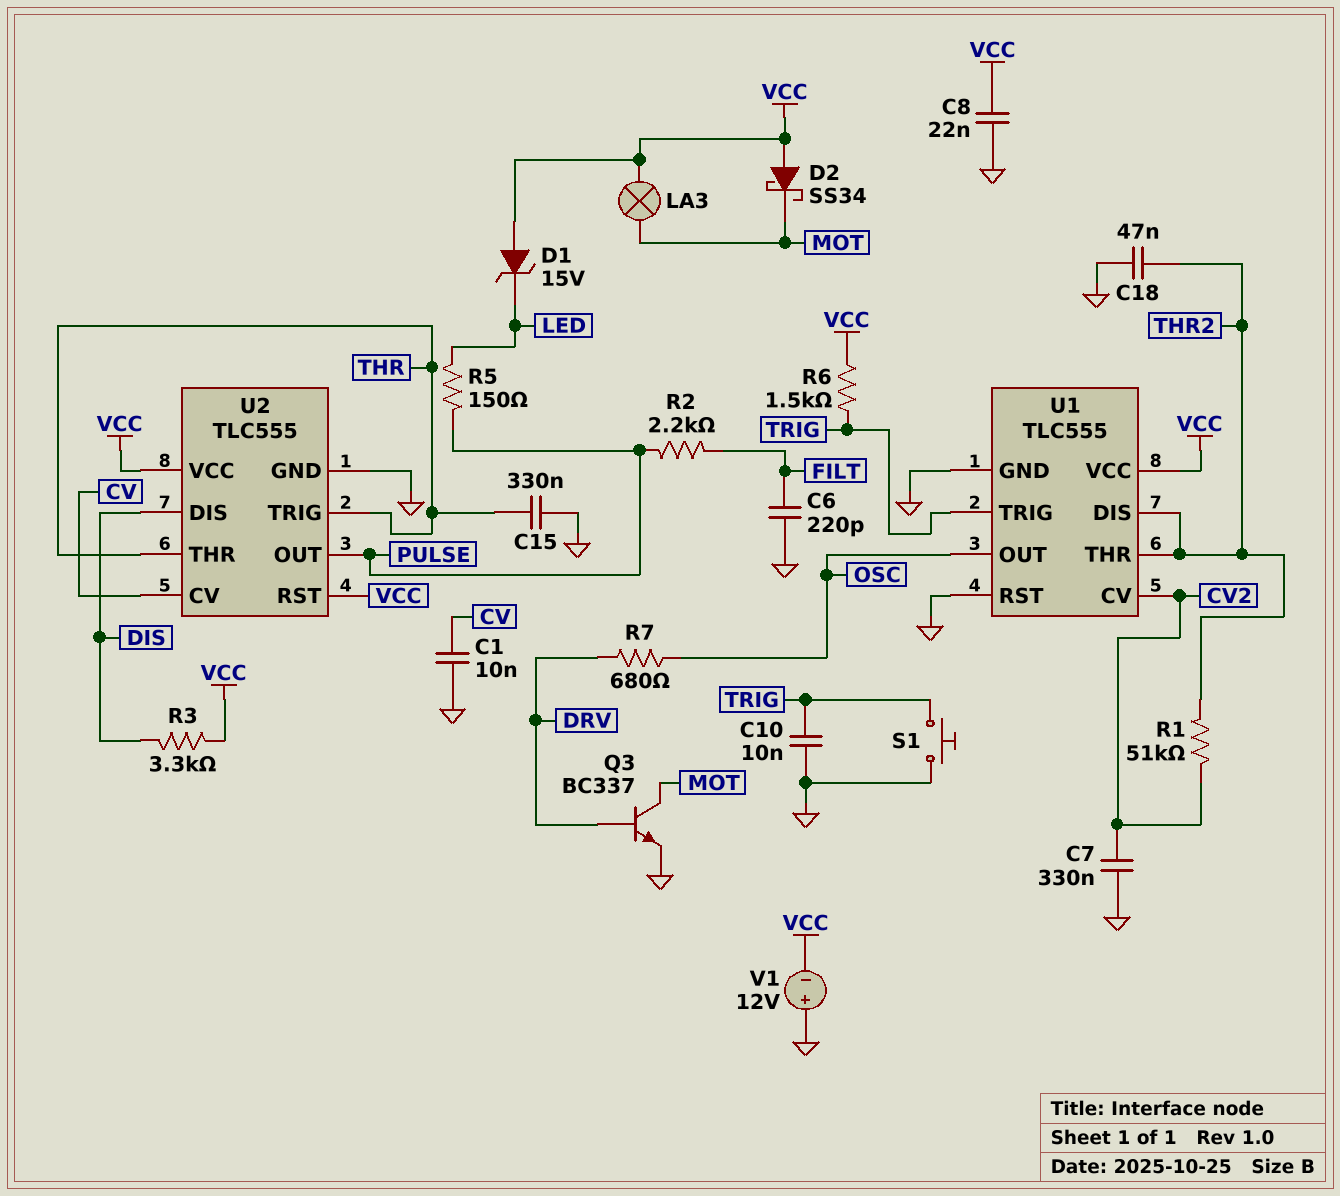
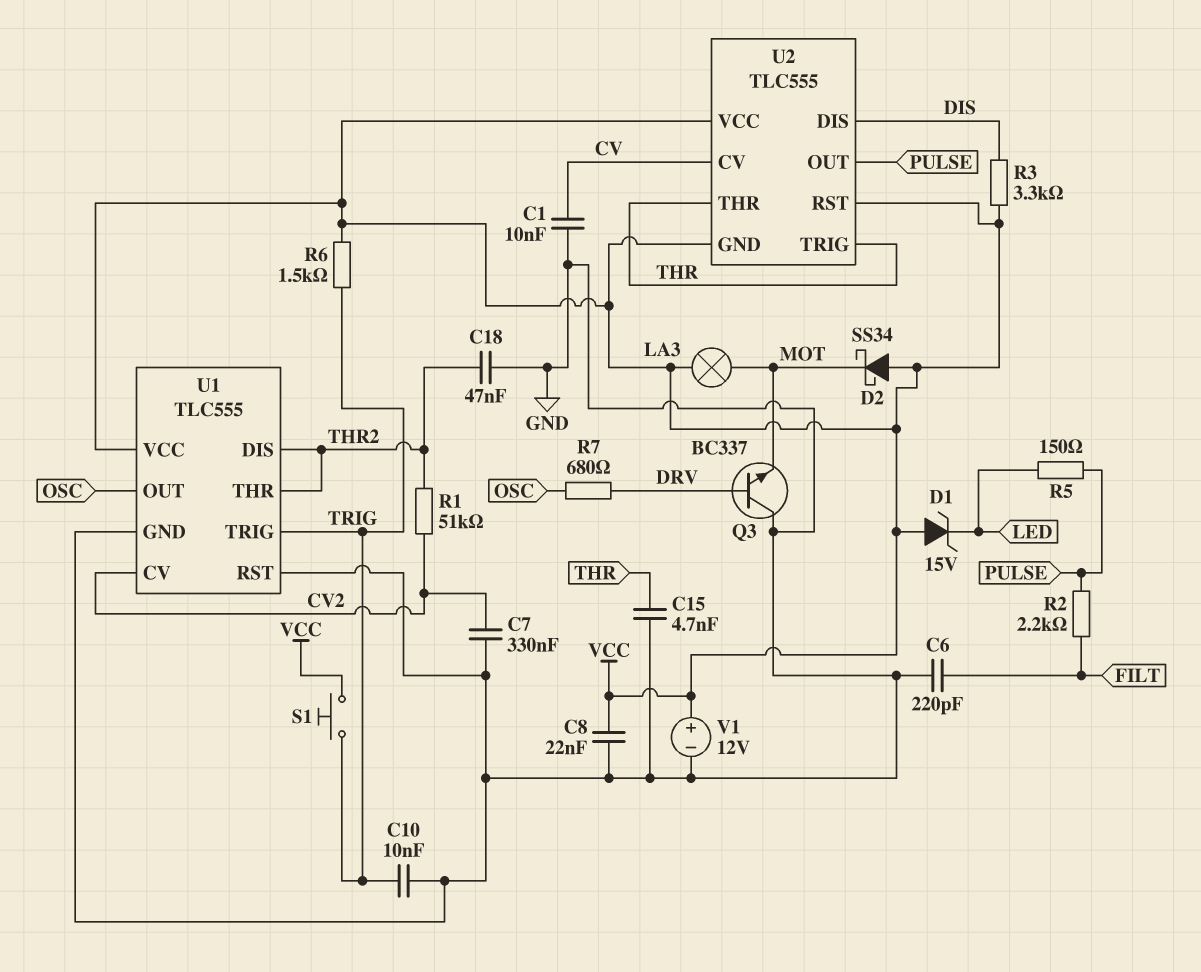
C15: 330nF (GND, THR) -> 4.7nF (GND, THR)
Q3: NPN BC337 (B DRV, C MOT, E GND) -> NPN BC337 (B DRV, C GND, E MOT)
S1: button (GND, TRIG) -> button (TRIG, VCC)
U2 pin GND: GND -> VCC
V1: 12V (plus GND, minus VCC) -> 12V (plus VCC, minus GND)

